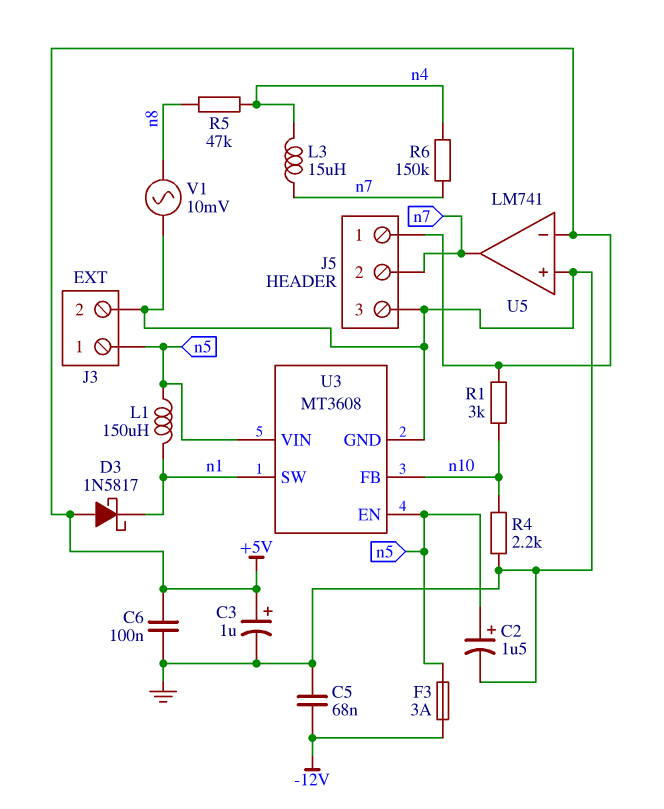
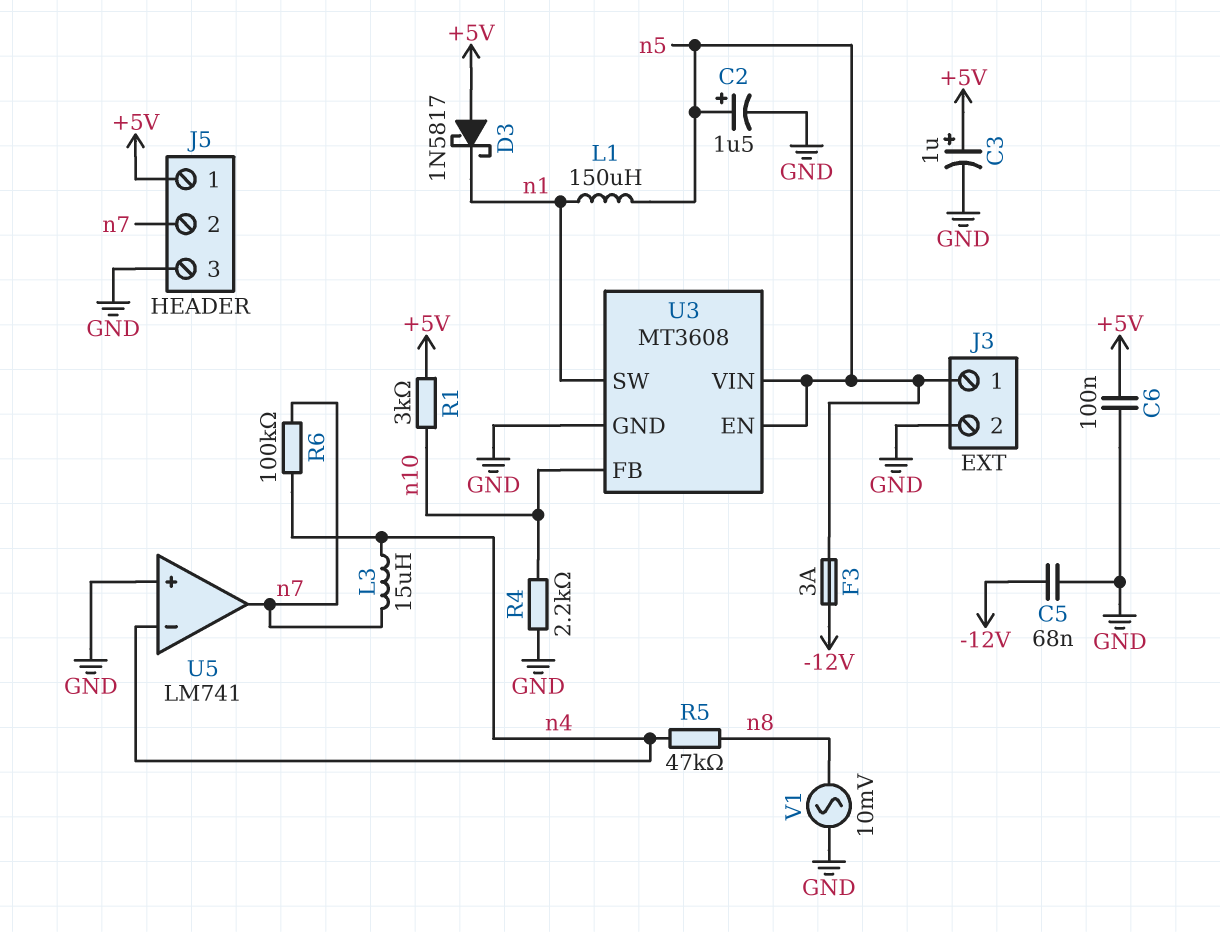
R6: 150k (n4, n7) -> 100k (n4, n7)
U5 pin in-: +5V -> n4

